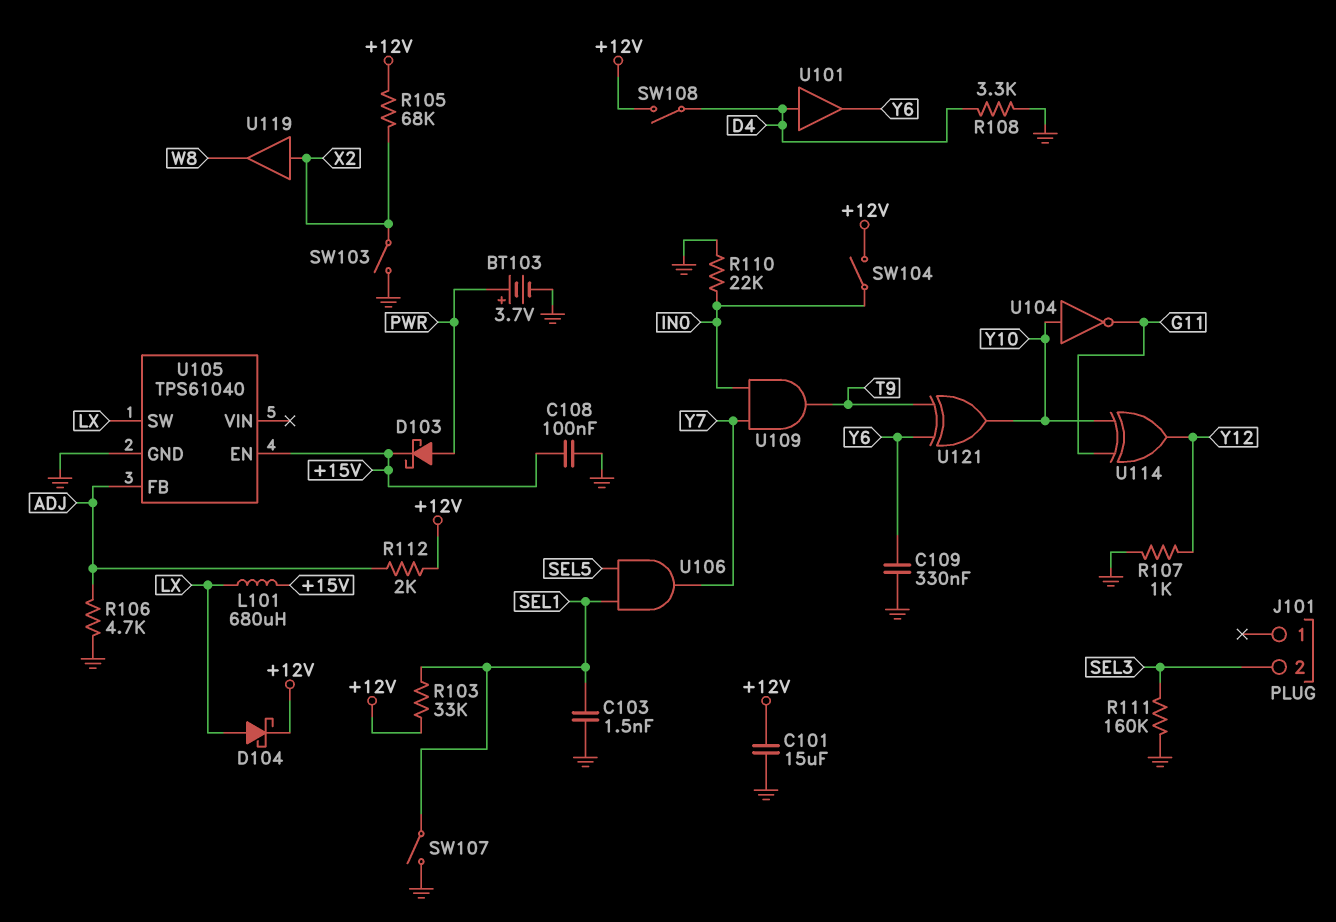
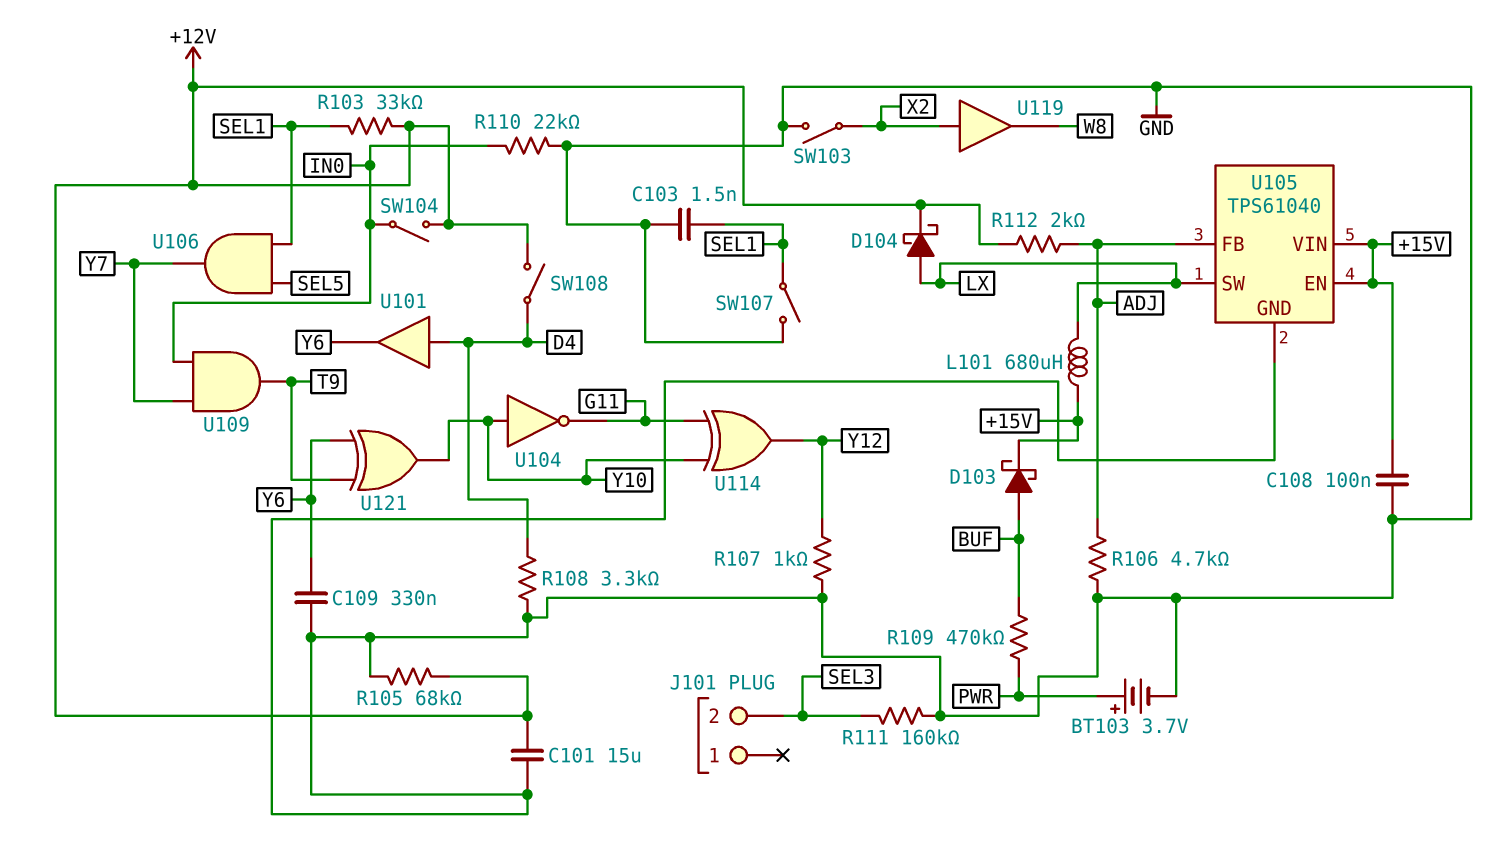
D103: schottky (A PWR, K +15V) -> schottky (A BUF, K +15V)
R105: 68k (+12V, X2) -> 68k (+12V, GND)
R109: none -> 470k (BUF, PWR)
U105 pin VIN: none -> +15V

